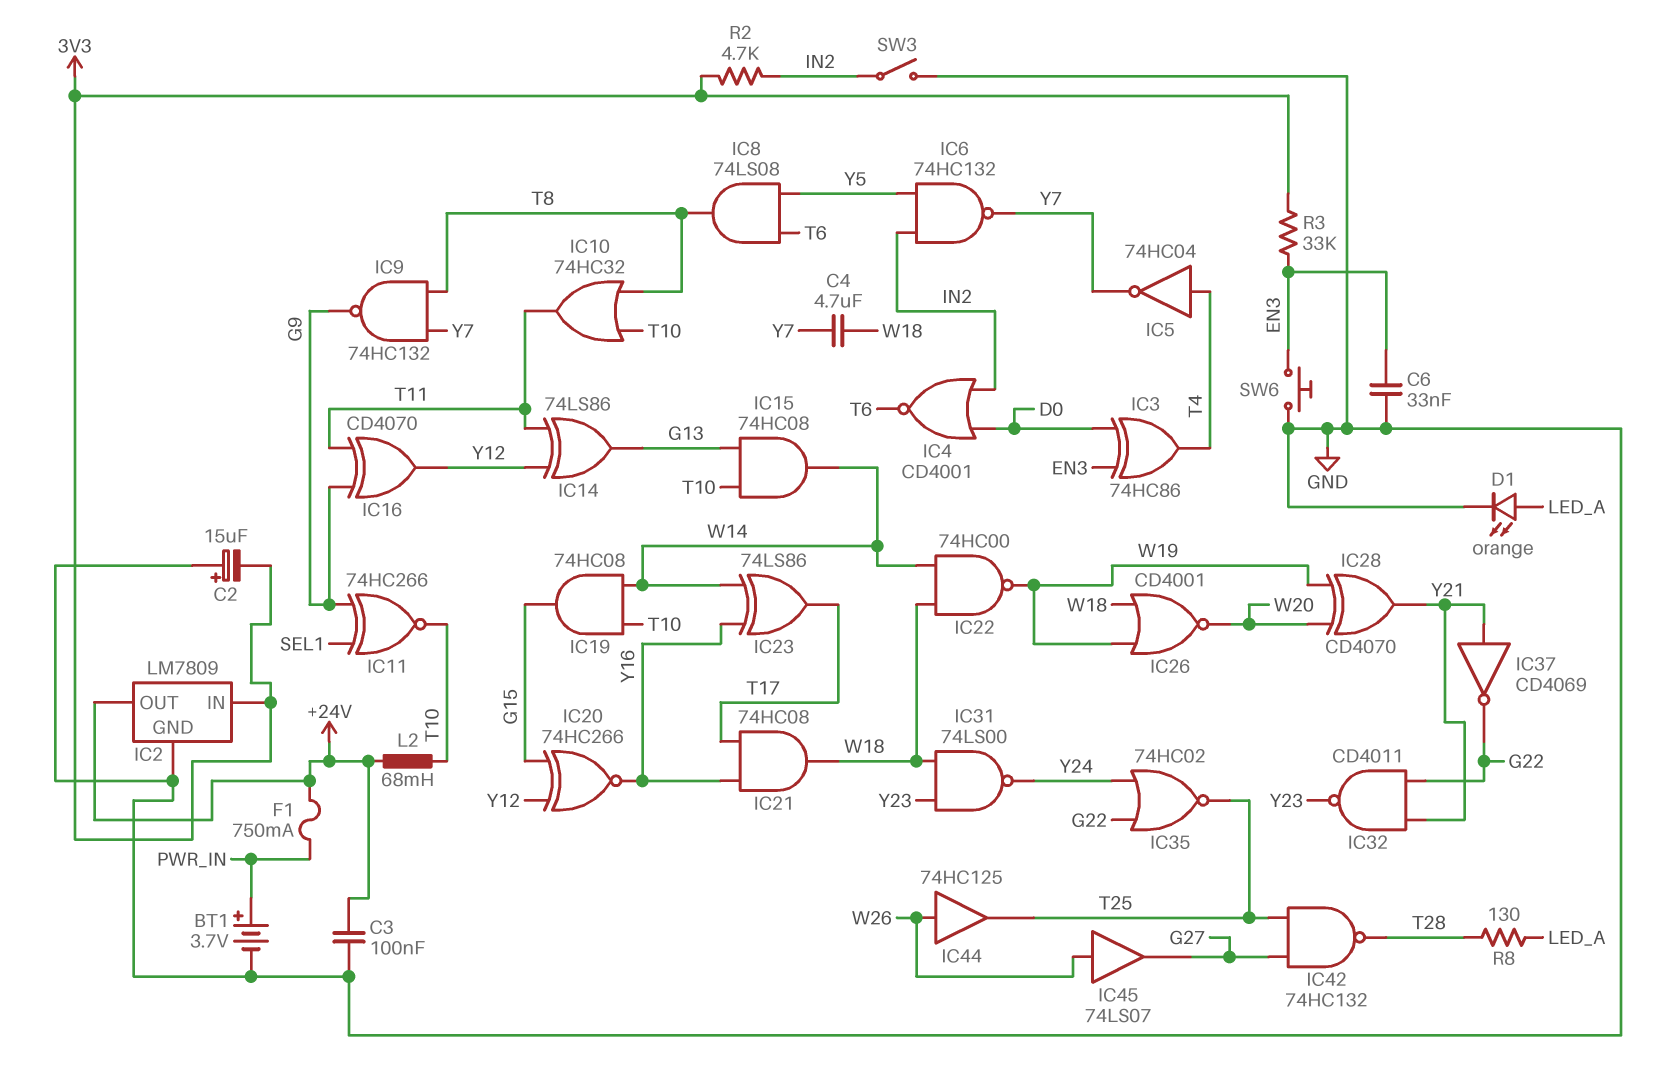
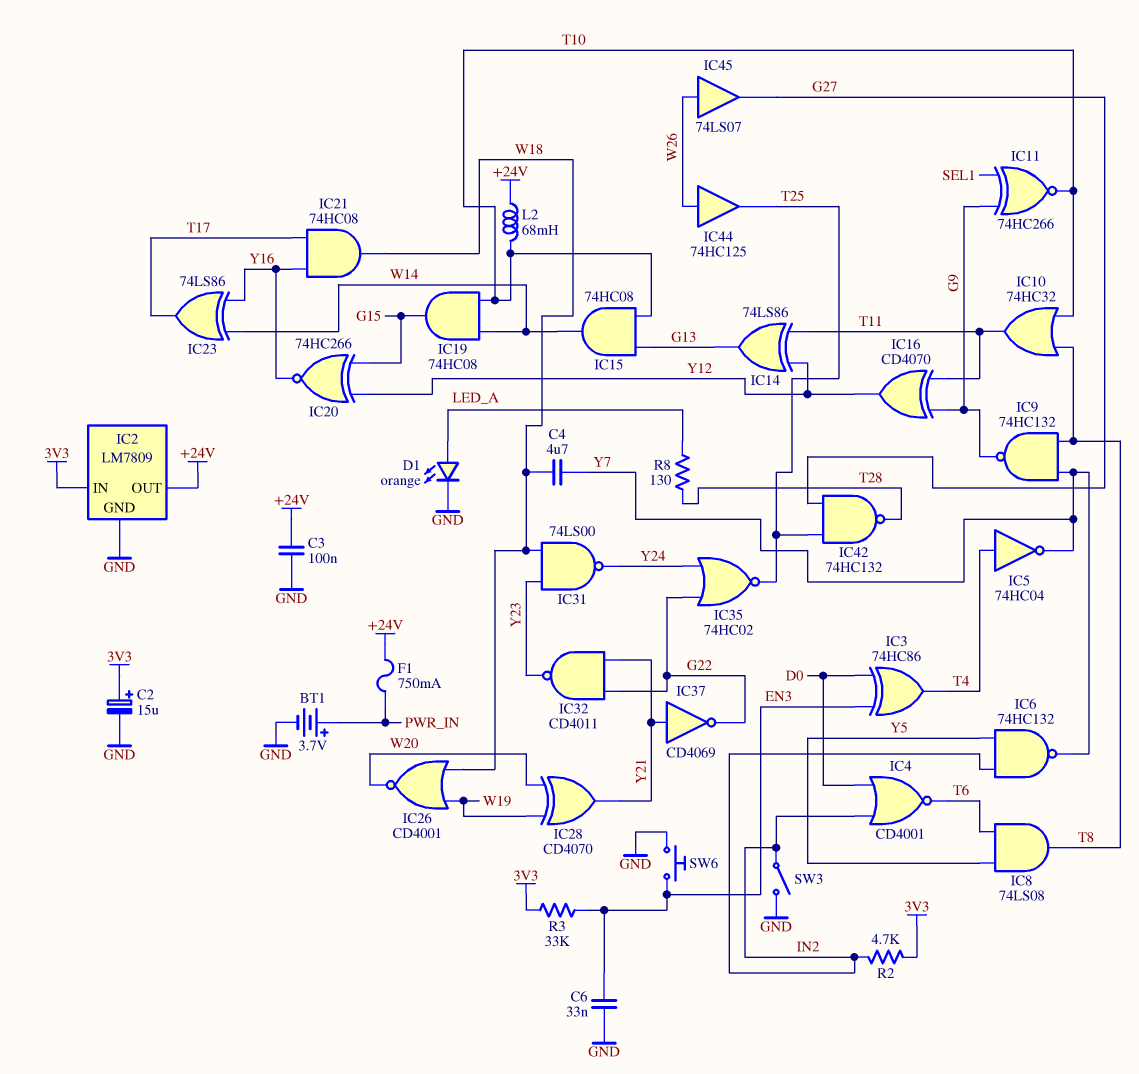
C2: 15uF (plus GND, minus 3V3) -> 15uF (plus 3V3, minus GND)
IC22: NAND 74HC00 (in W14, in W18, out W19) -> none

